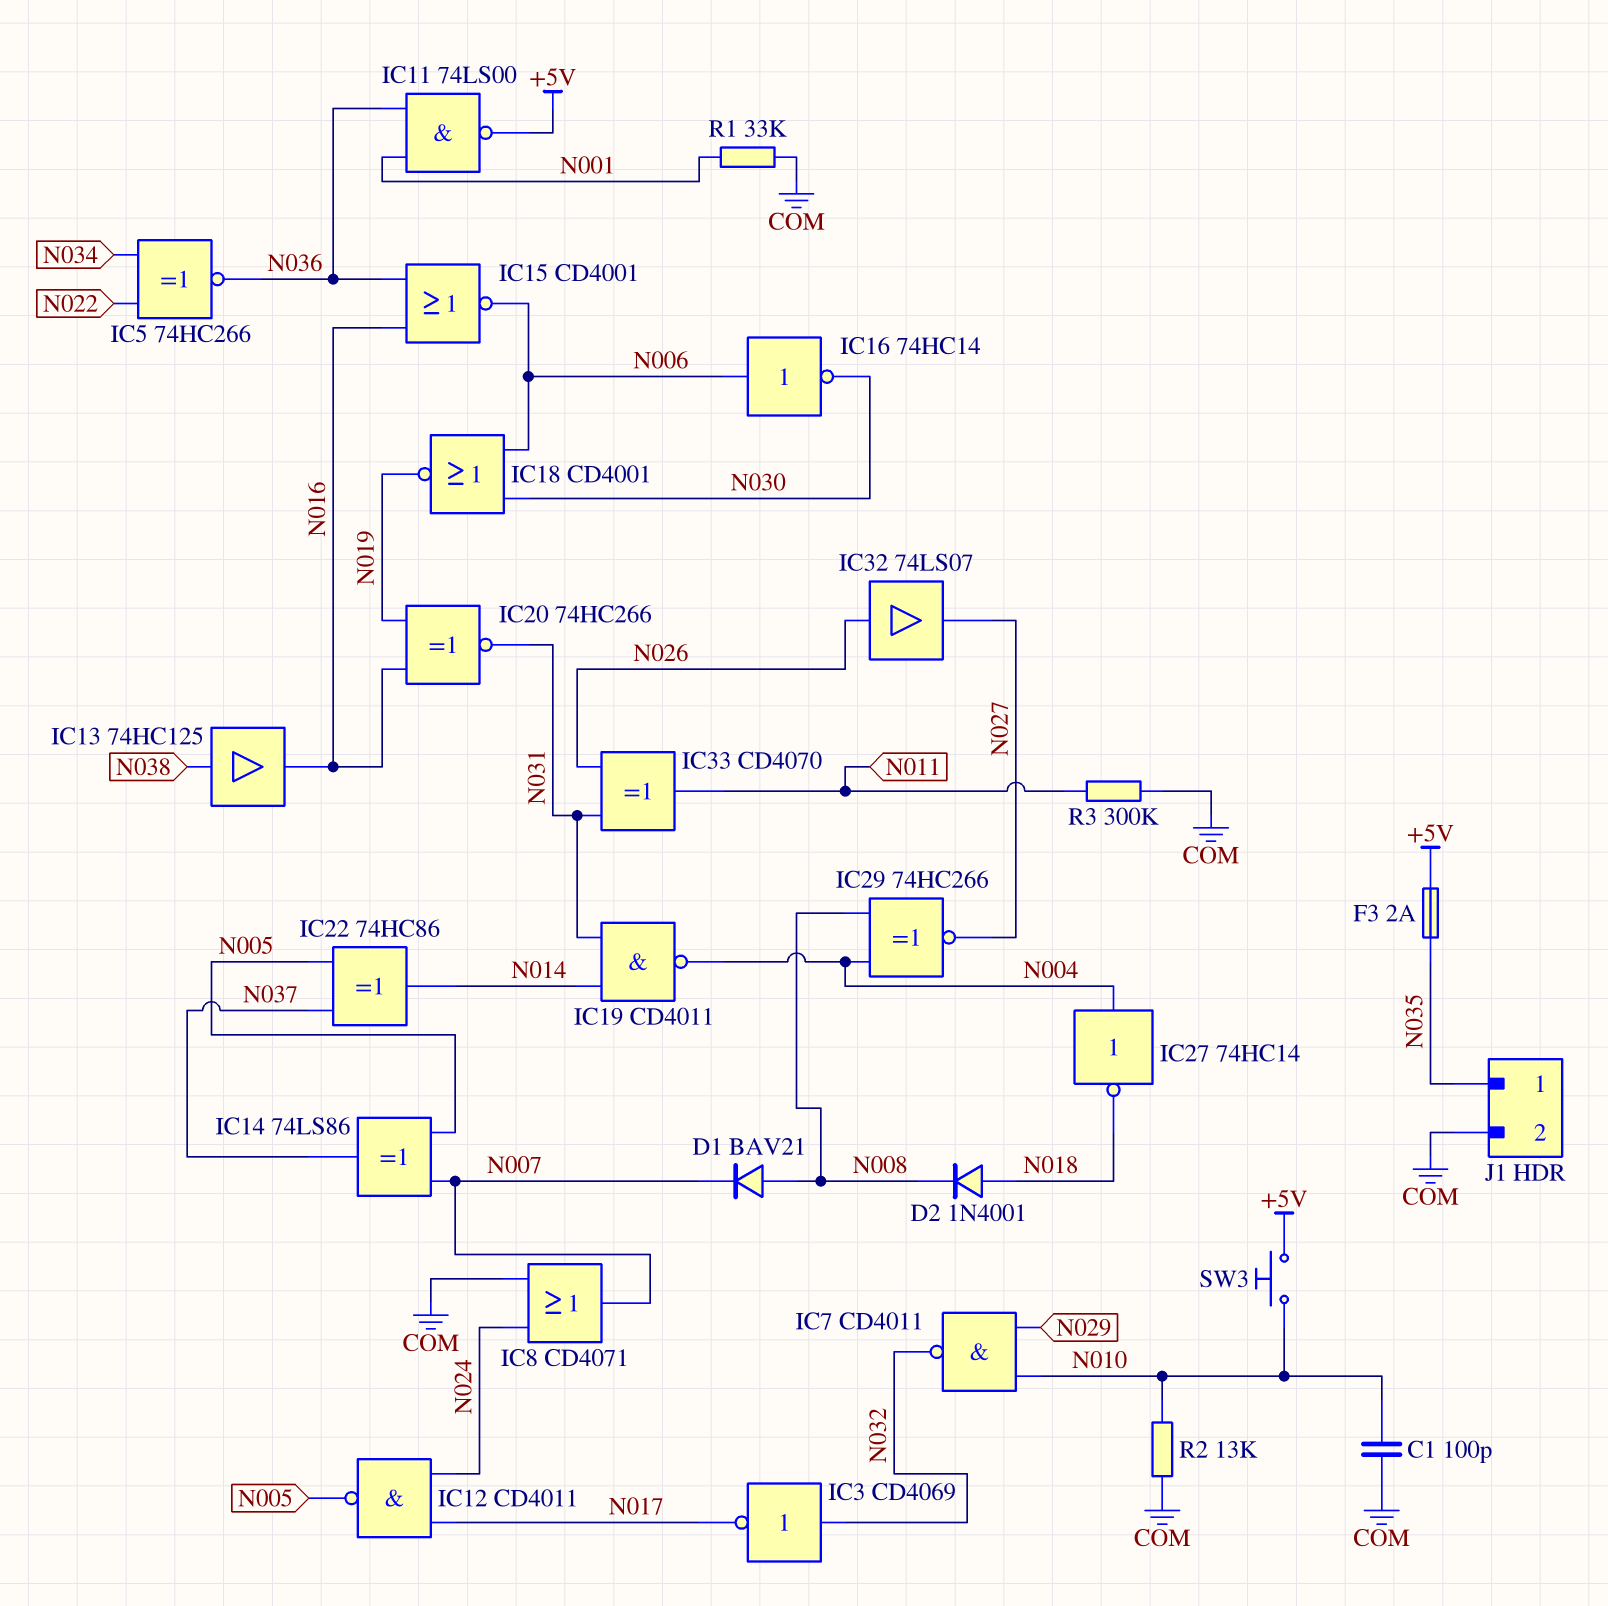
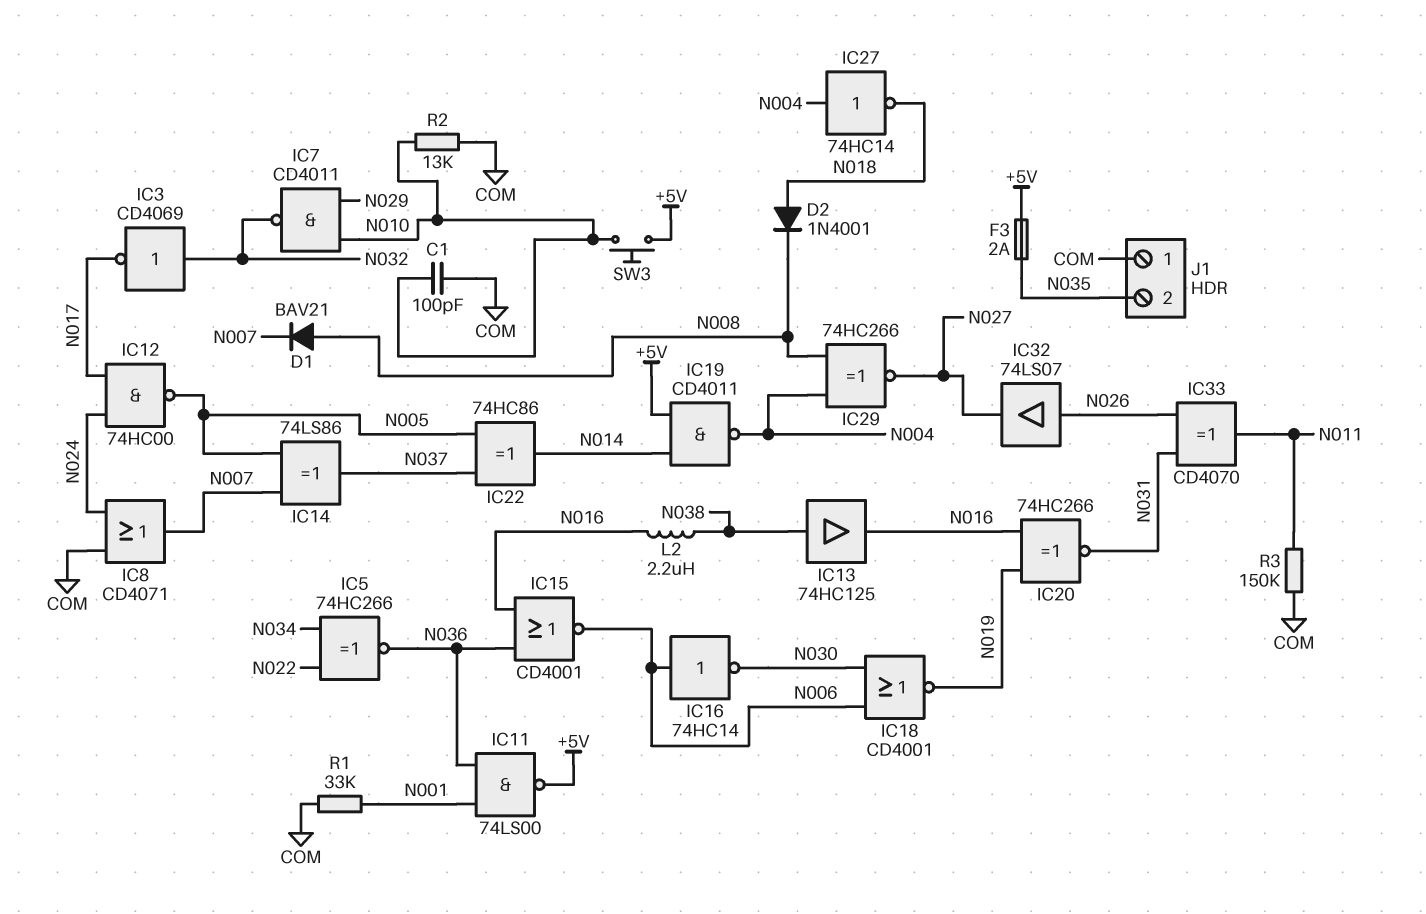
IC12: NAND CD4011 (in N017, in N024, out N005) -> NAND 74HC00 (in N017, in N024, out N005)
IC19: NAND CD4011 (in N014, in N031, out N004) -> NAND CD4011 (in +5V, in N014, out N004)
J1 pin 1: N035 -> COM
J1 pin 2: COM -> N035
L2: none -> 2.2uH (N016, N038)
R3: 300k (COM, N011) -> 150k (COM, N011)

